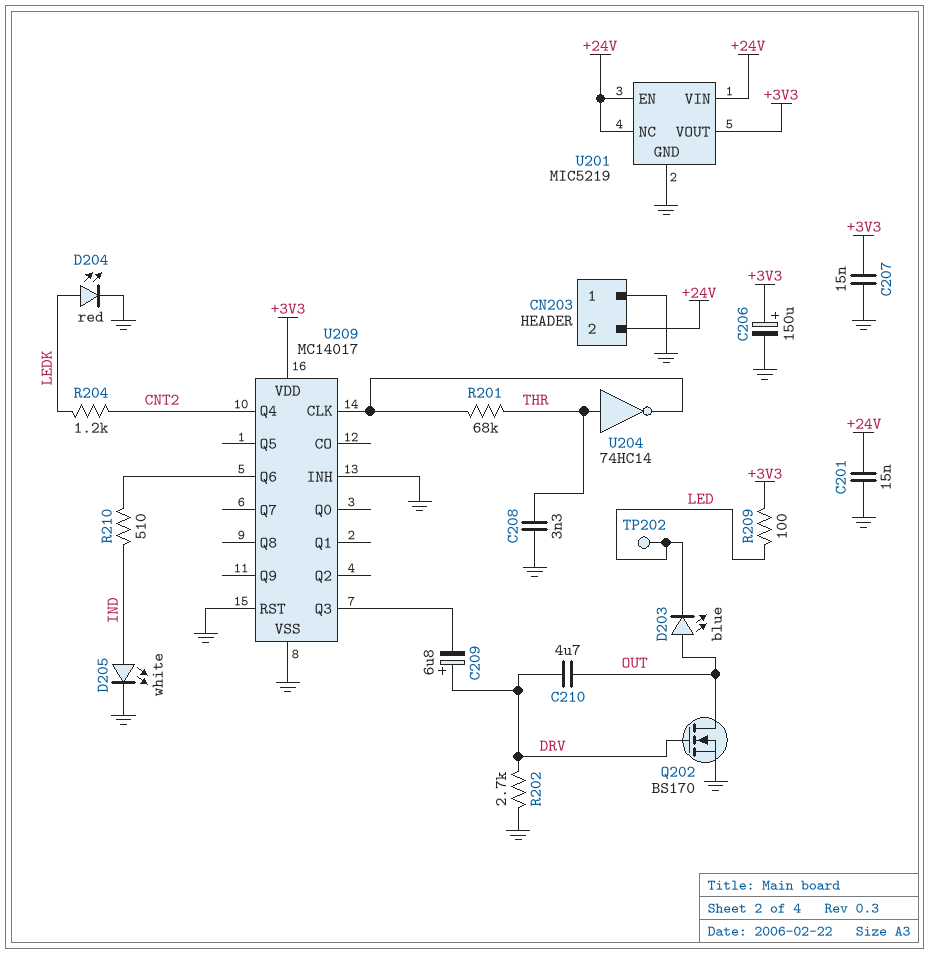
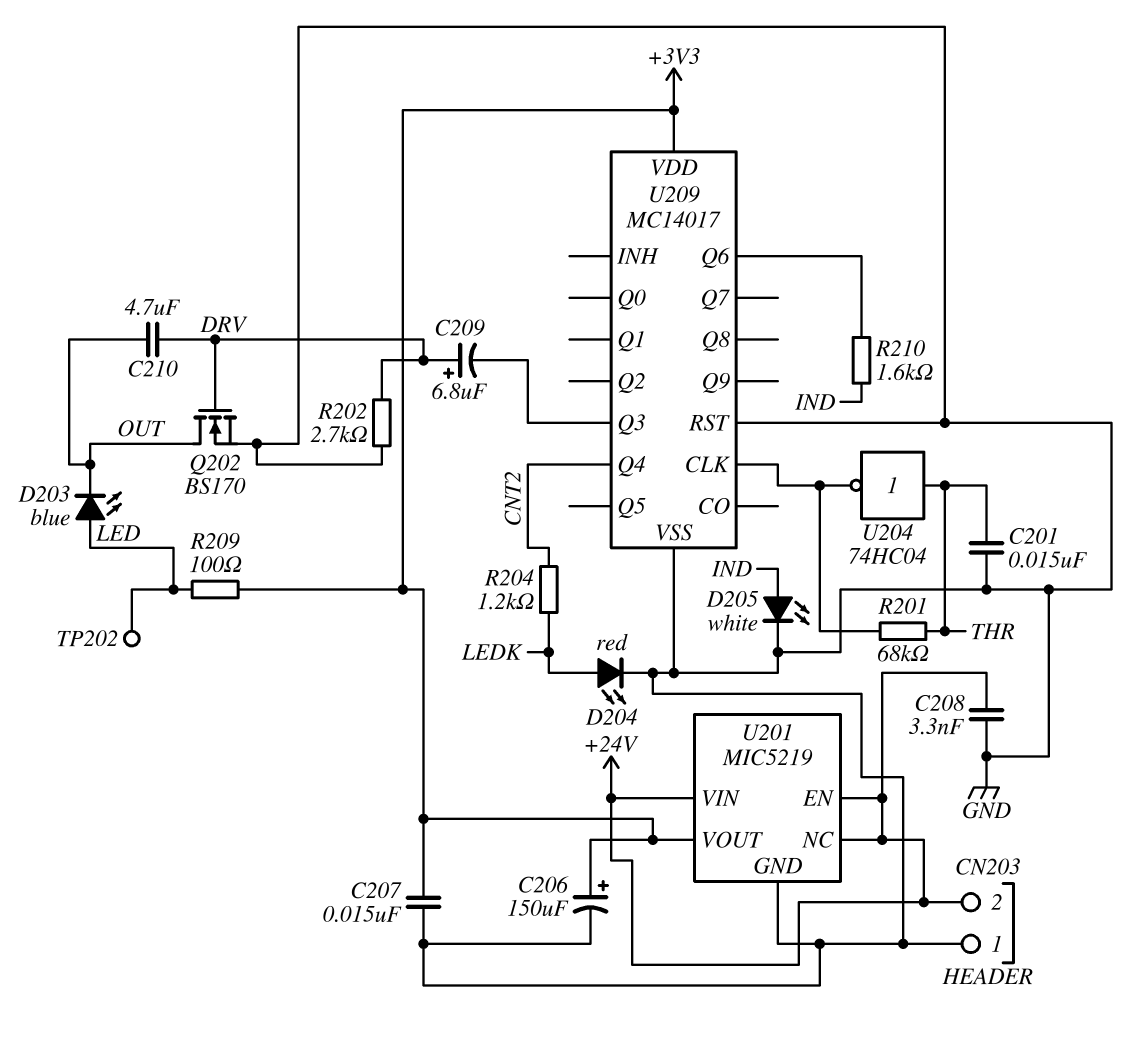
C201: 15nF (+24V, GND) -> 15nF (GND, THR)
C208: 3.3nF (GND, THR) -> 3.3nF (+24V, GND)
D203: LED blue (A OUT, K LED) -> LED blue (A LED, K OUT)
R210: 510 (IND, U209/Q6) -> 1.6k (IND, U209/Q6)
U204: NOT 74HC14 (in THR, out U209/CLK) -> NOT 74HC04 (in THR, out U209/CLK)
U209 pin INH: GND -> none

